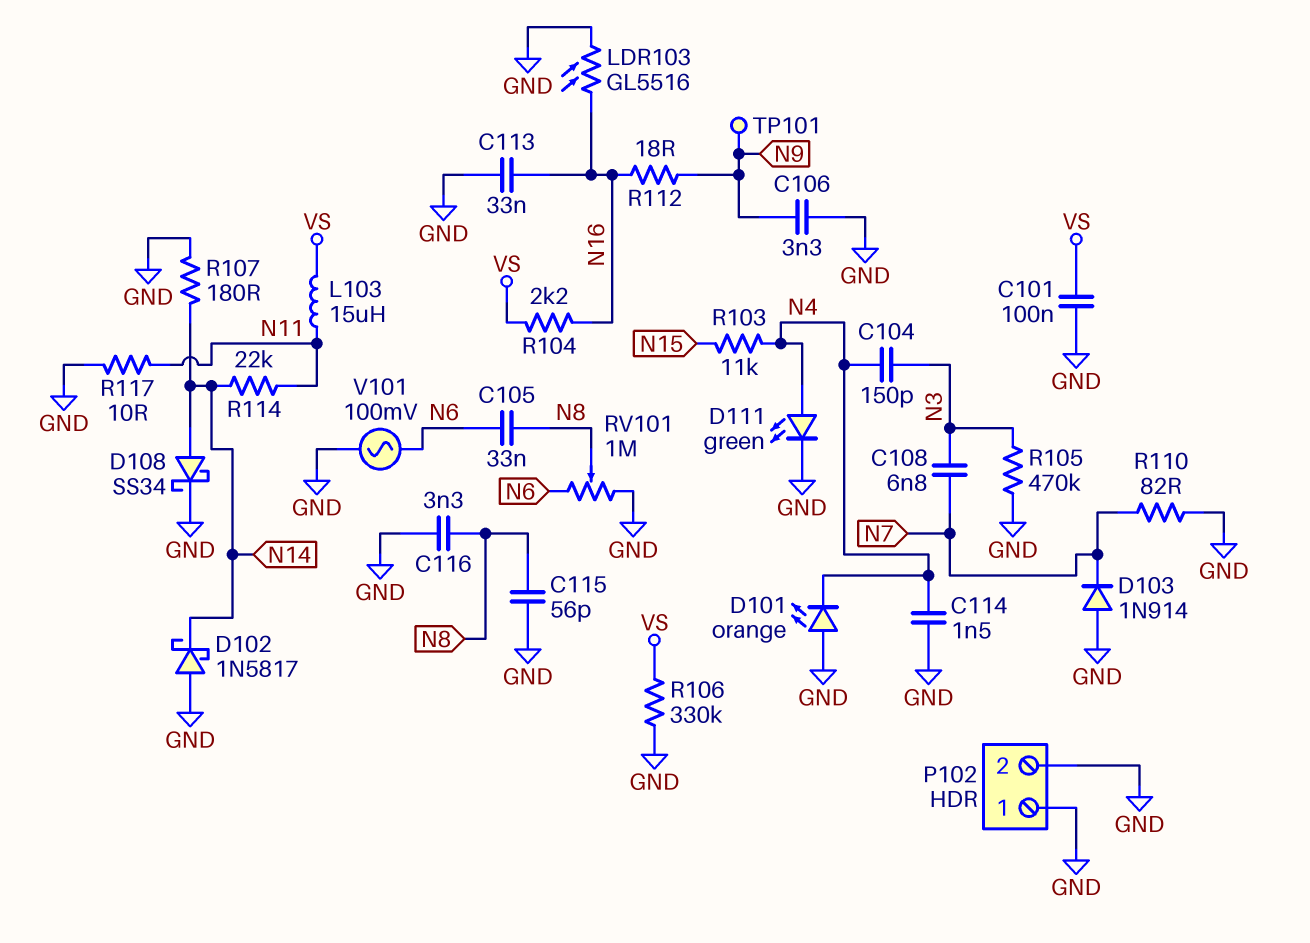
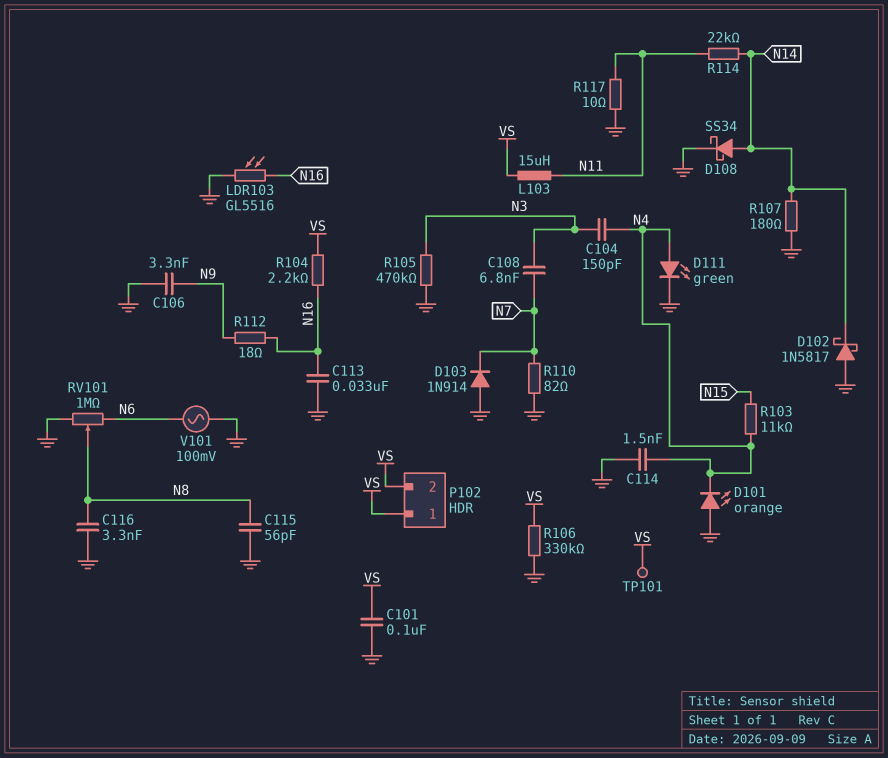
C105: 33nF (N6, N8) -> none
P102 pin 1: GND -> VS
P102 pin 2: GND -> VS
TP101: test point (N9) -> test point (VS)

